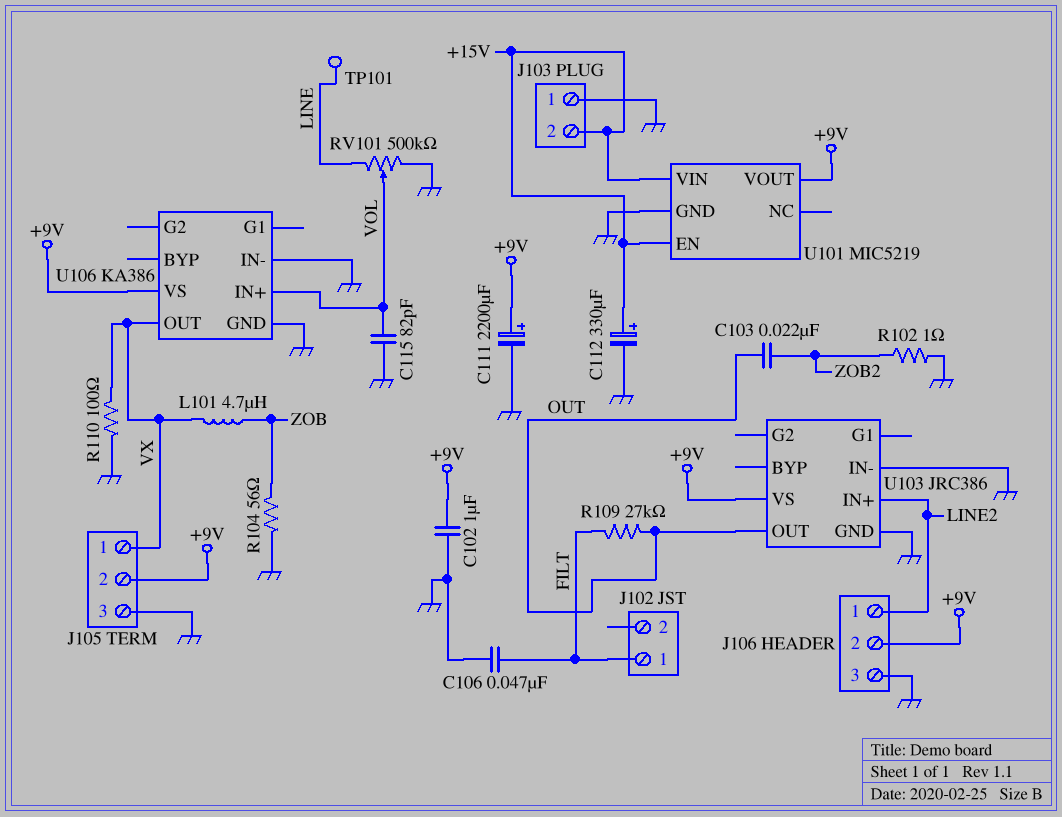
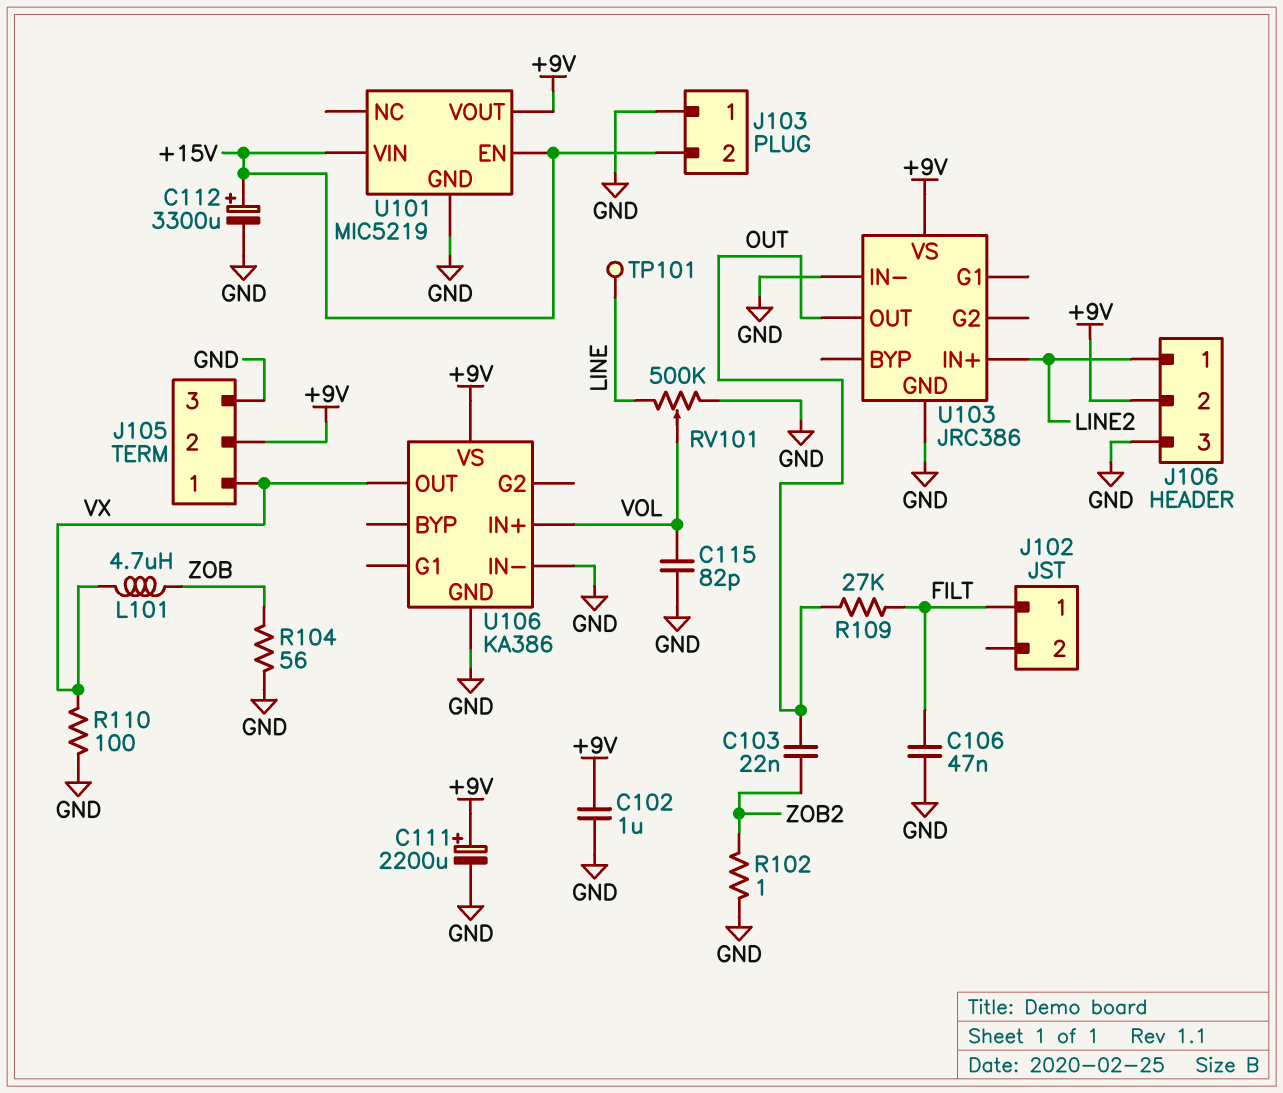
C112: 330uF (plus +15V, minus GND) -> 3300uF (plus +15V, minus GND)

